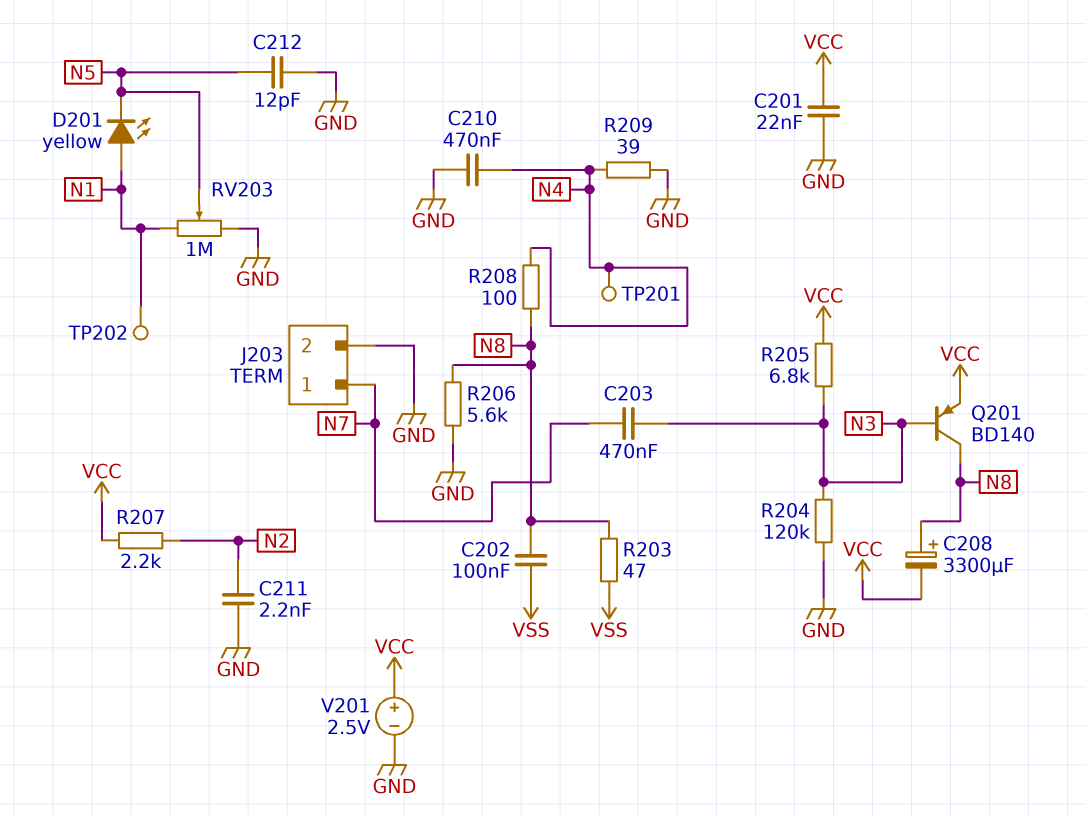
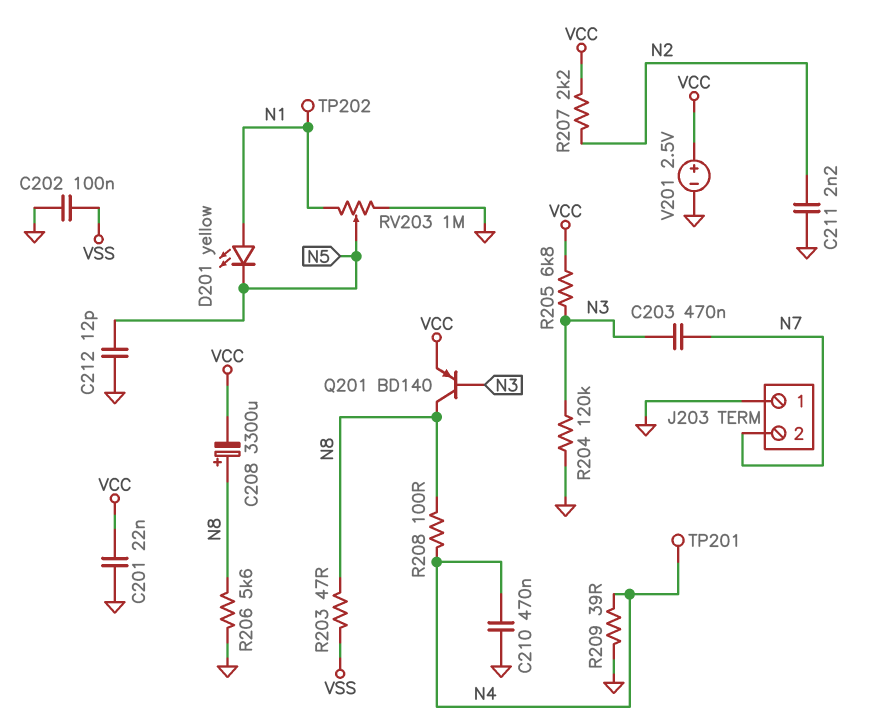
C202: 100nF (N8, VSS) -> 100nF (GND, VSS)
J203 pin 1: N7 -> GND
J203 pin 2: GND -> N7

